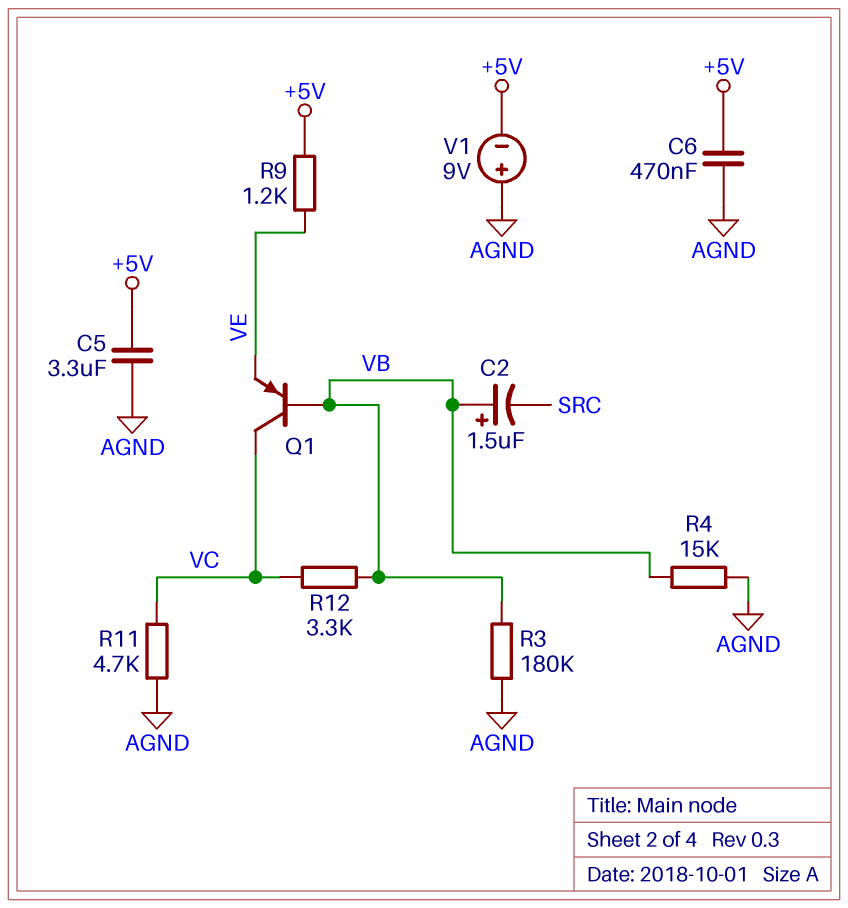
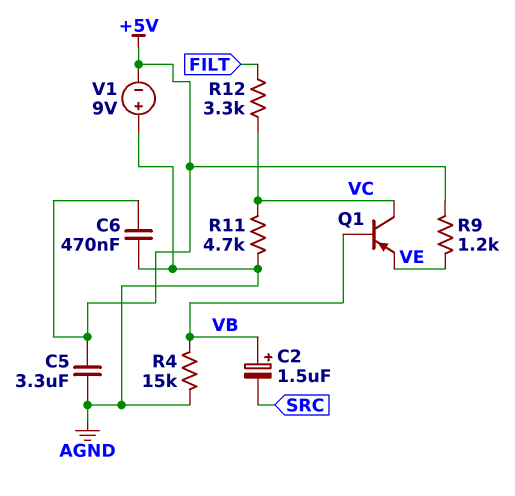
R3: 180k (AGND, VB) -> none
R12: 3.3k (VB, VC) -> 3.3k (FILT, VC)

